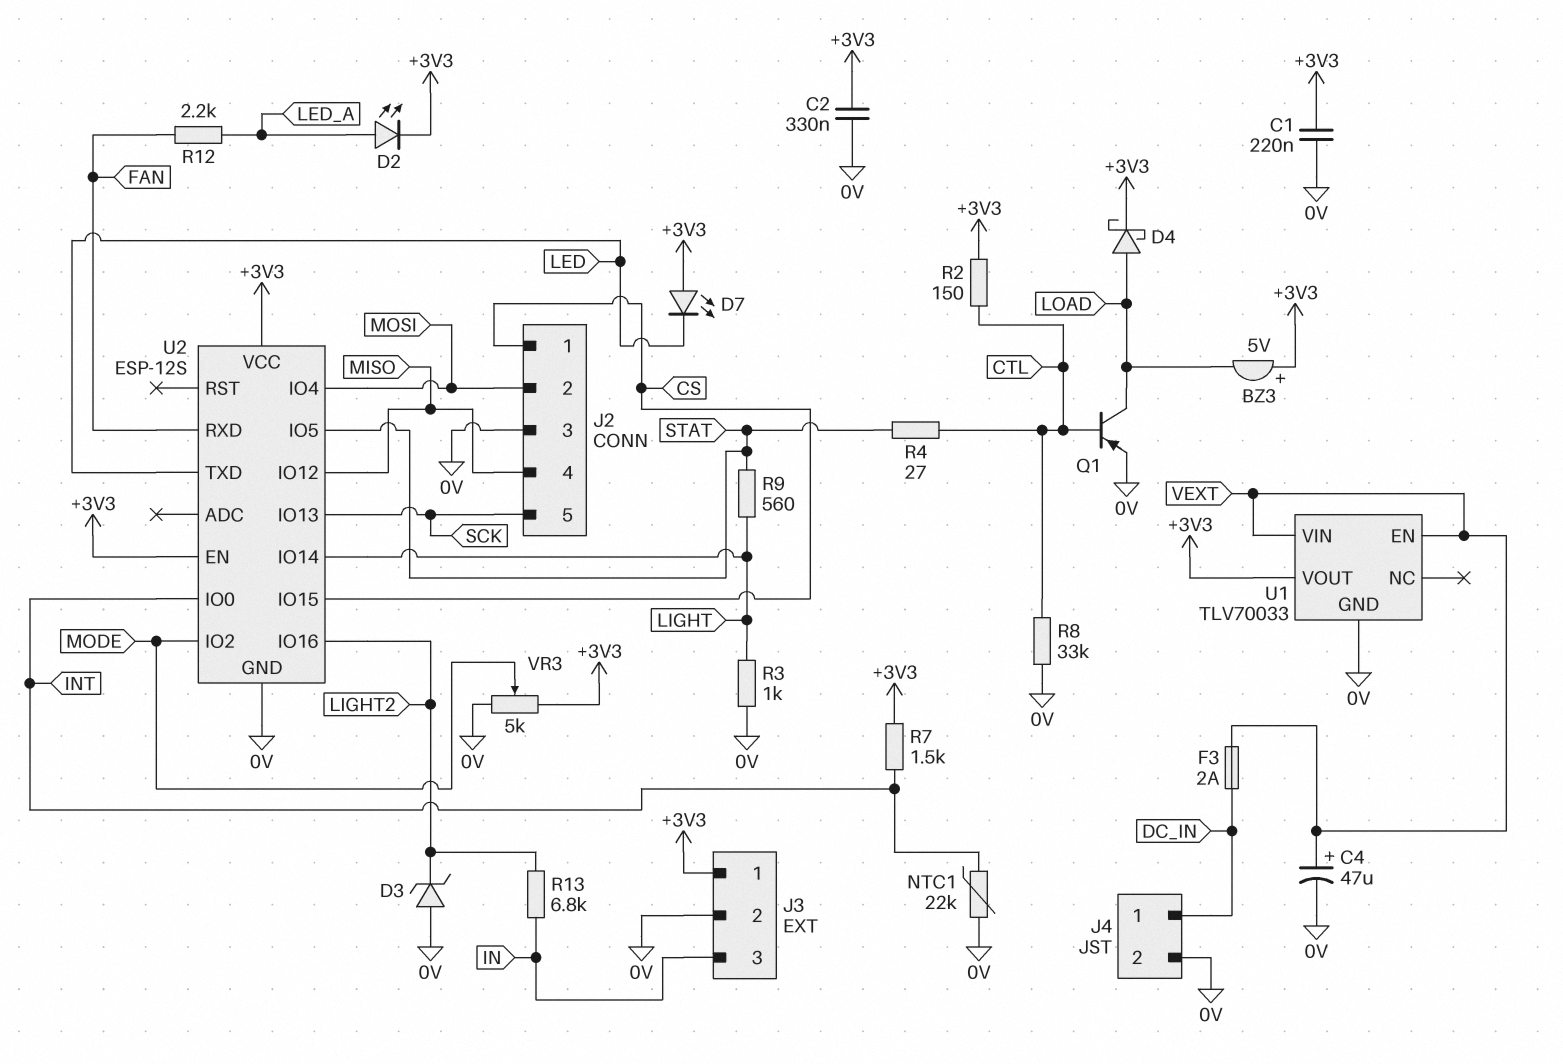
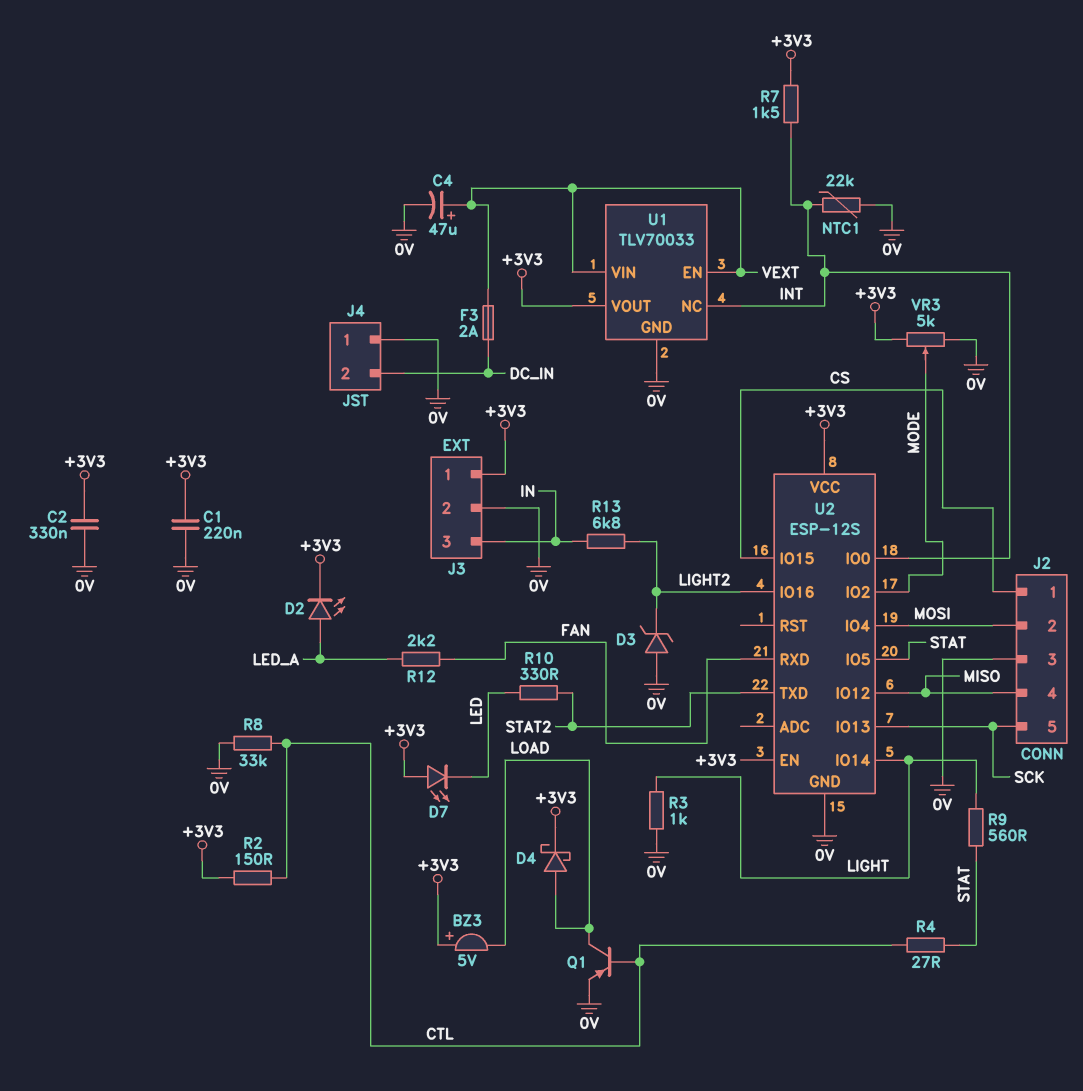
J4 pin 1: DC_IN -> 0V
J4 pin 2: 0V -> DC_IN
R10: none -> 330 (LED, STAT2)
U1 pin NC: none -> INT
U2 pin TXD: LED -> STAT2

